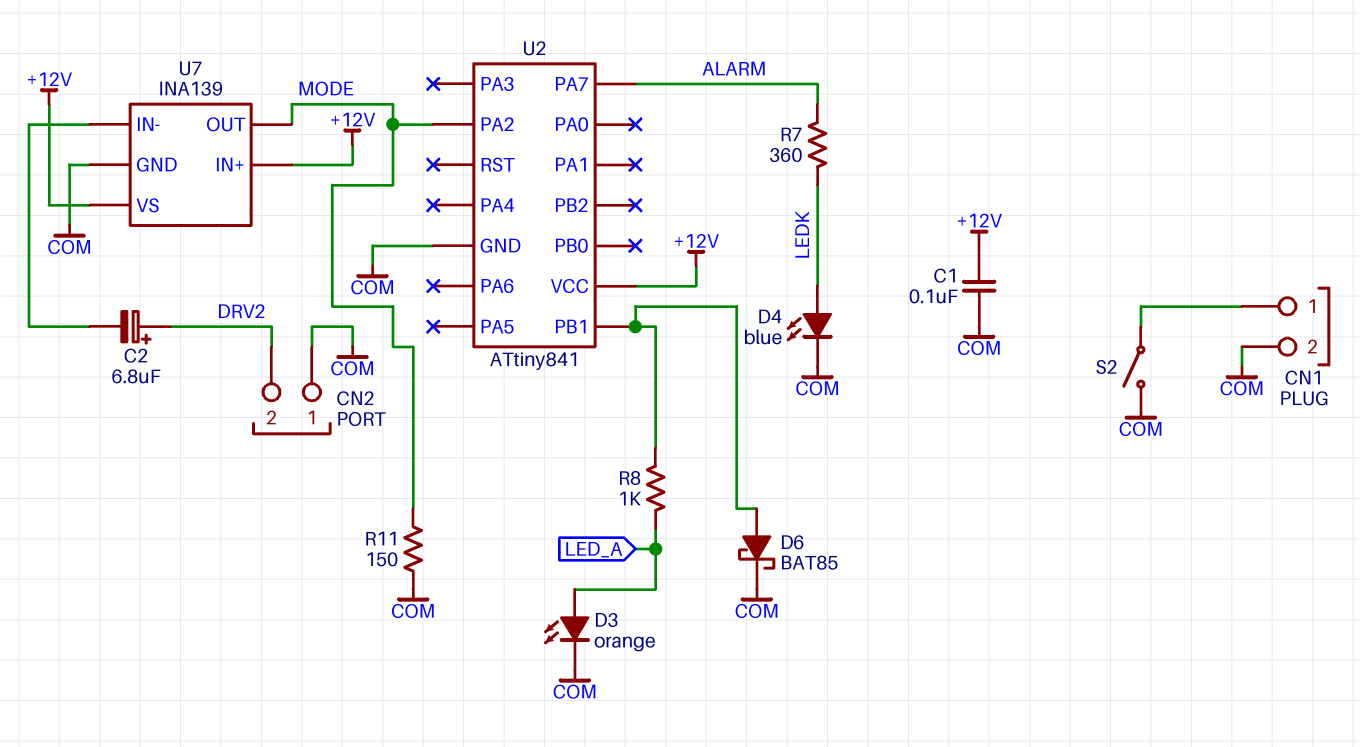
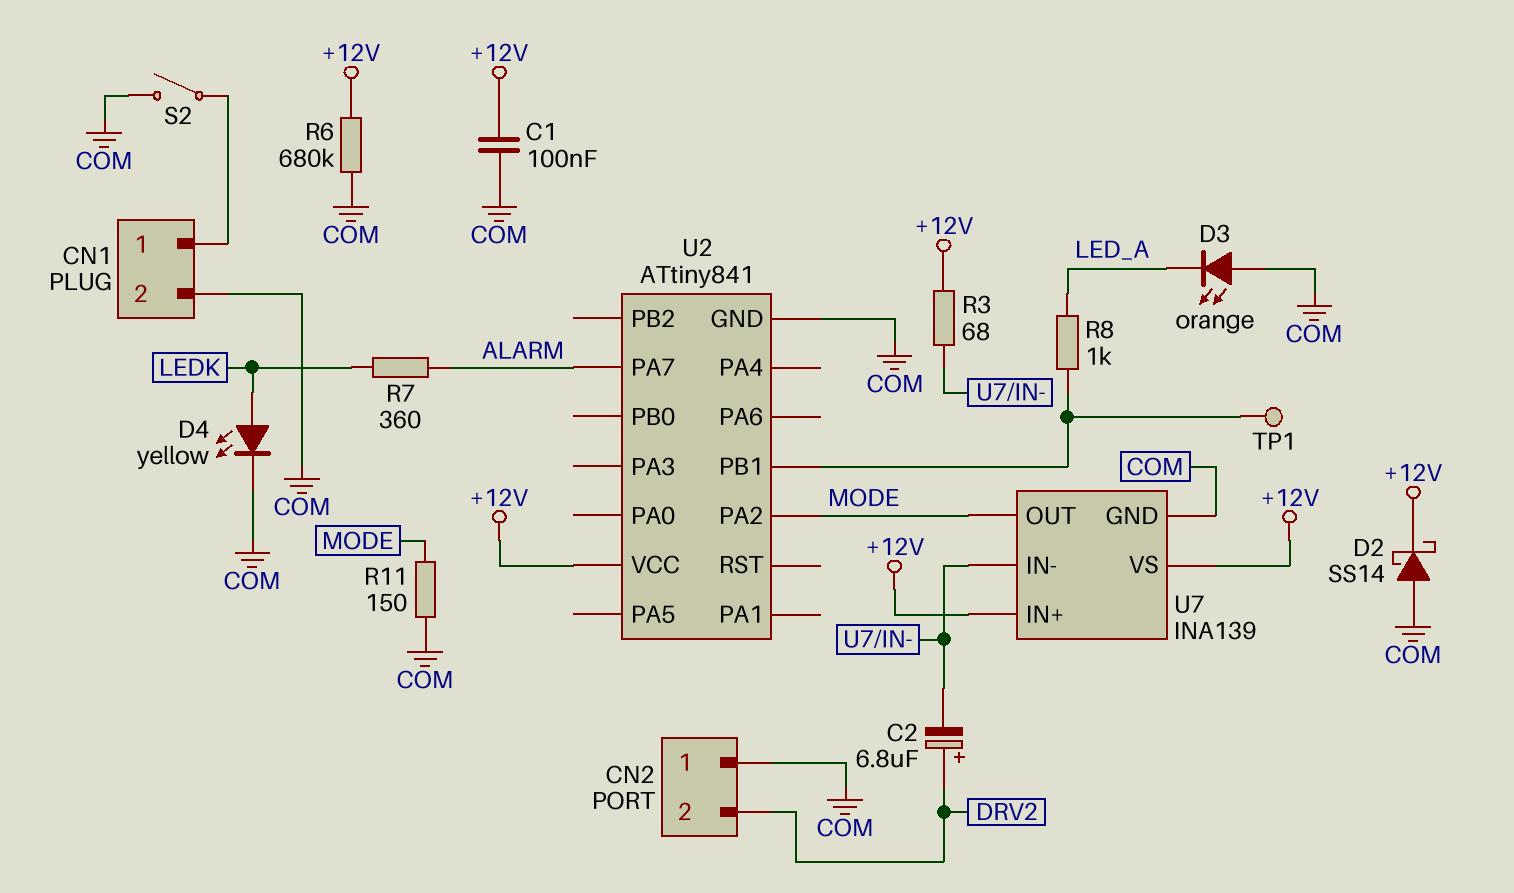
D2: none -> schottky SS14 (A COM, K +12V)
D3: LED orange (A LED_A, K COM) -> LED orange (A COM, K LED_A)
D4: LED blue (A LEDK, K COM) -> LED yellow (A LEDK, K COM)
D6: schottky BAT85 (A U2/PB1, K COM) -> none
R3: none -> 68 (+12V, U7/IN-)
R6: none -> 680k (+12V, COM)
TP1: none -> test point (U2/PB1)

